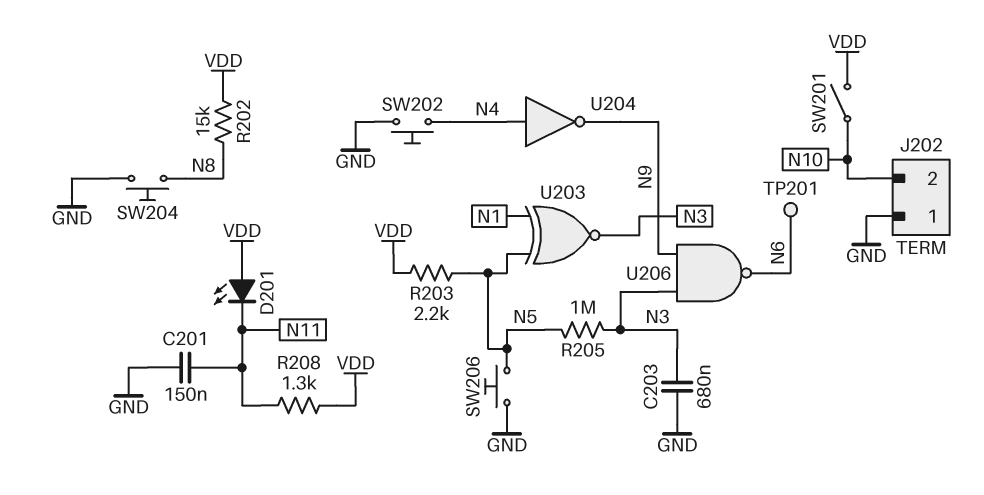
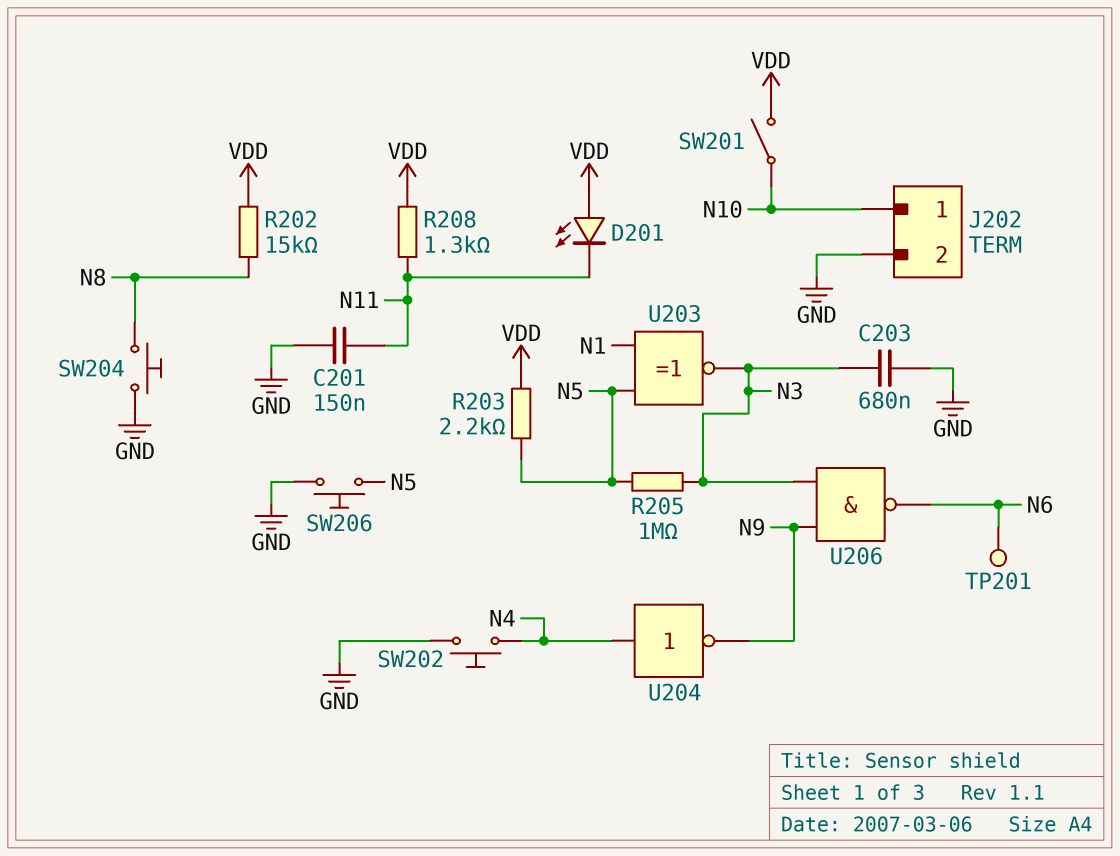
J202 pin 1: GND -> N10
J202 pin 2: N10 -> GND

